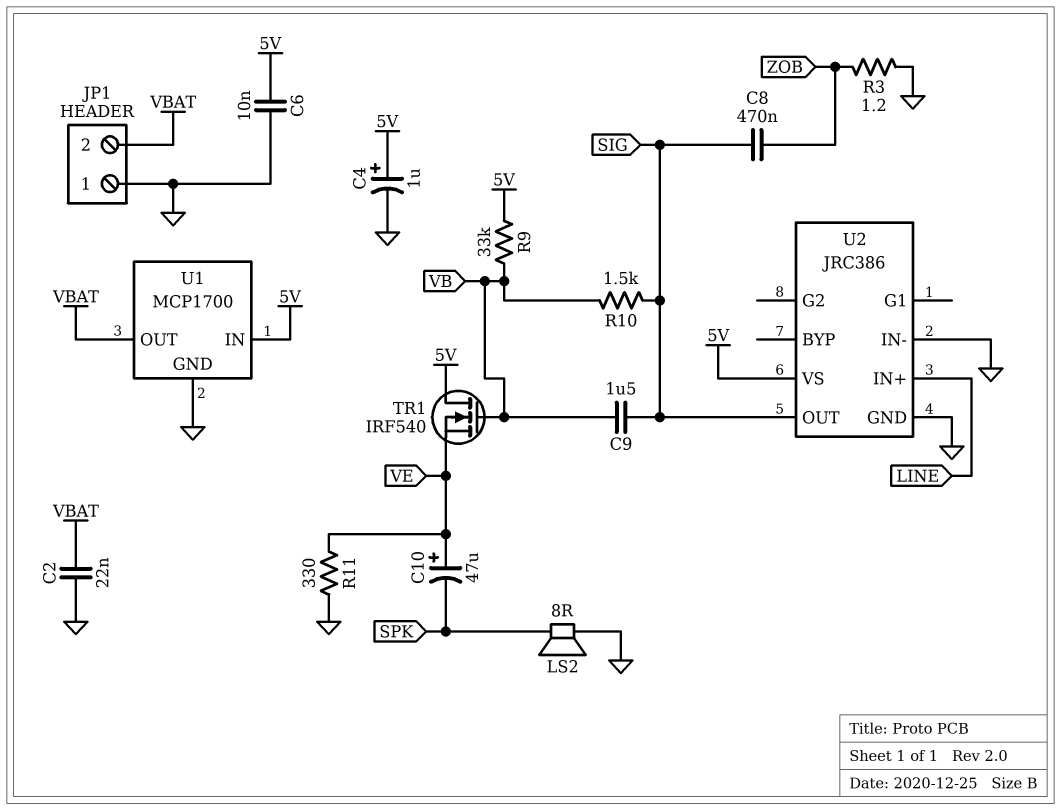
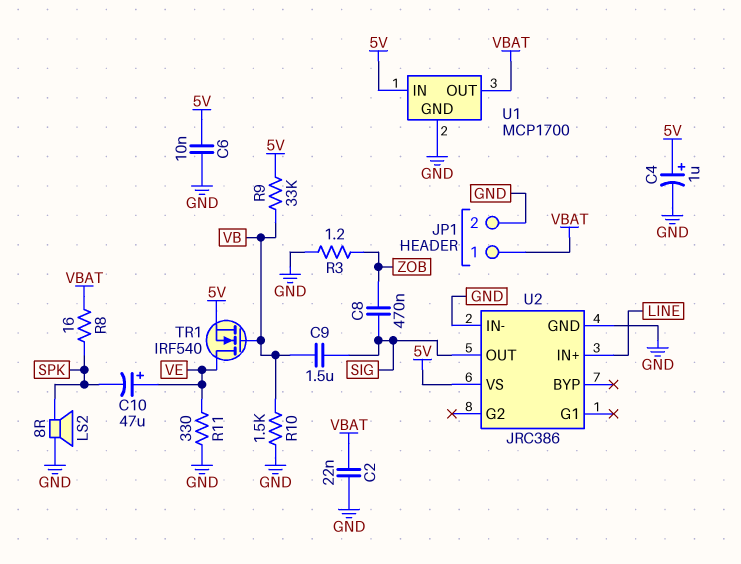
JP1 pin 1: GND -> VBAT
JP1 pin 2: VBAT -> GND
R8: none -> 16 (SPK, VBAT)
R10: 1.5k (SIG, VB) -> 1.5k (GND, VB)
TR1: NMOS IRF540 (G VB, D 5V, S VE) -> NMOS IRF540 (G VB, D VE, S 5V)

